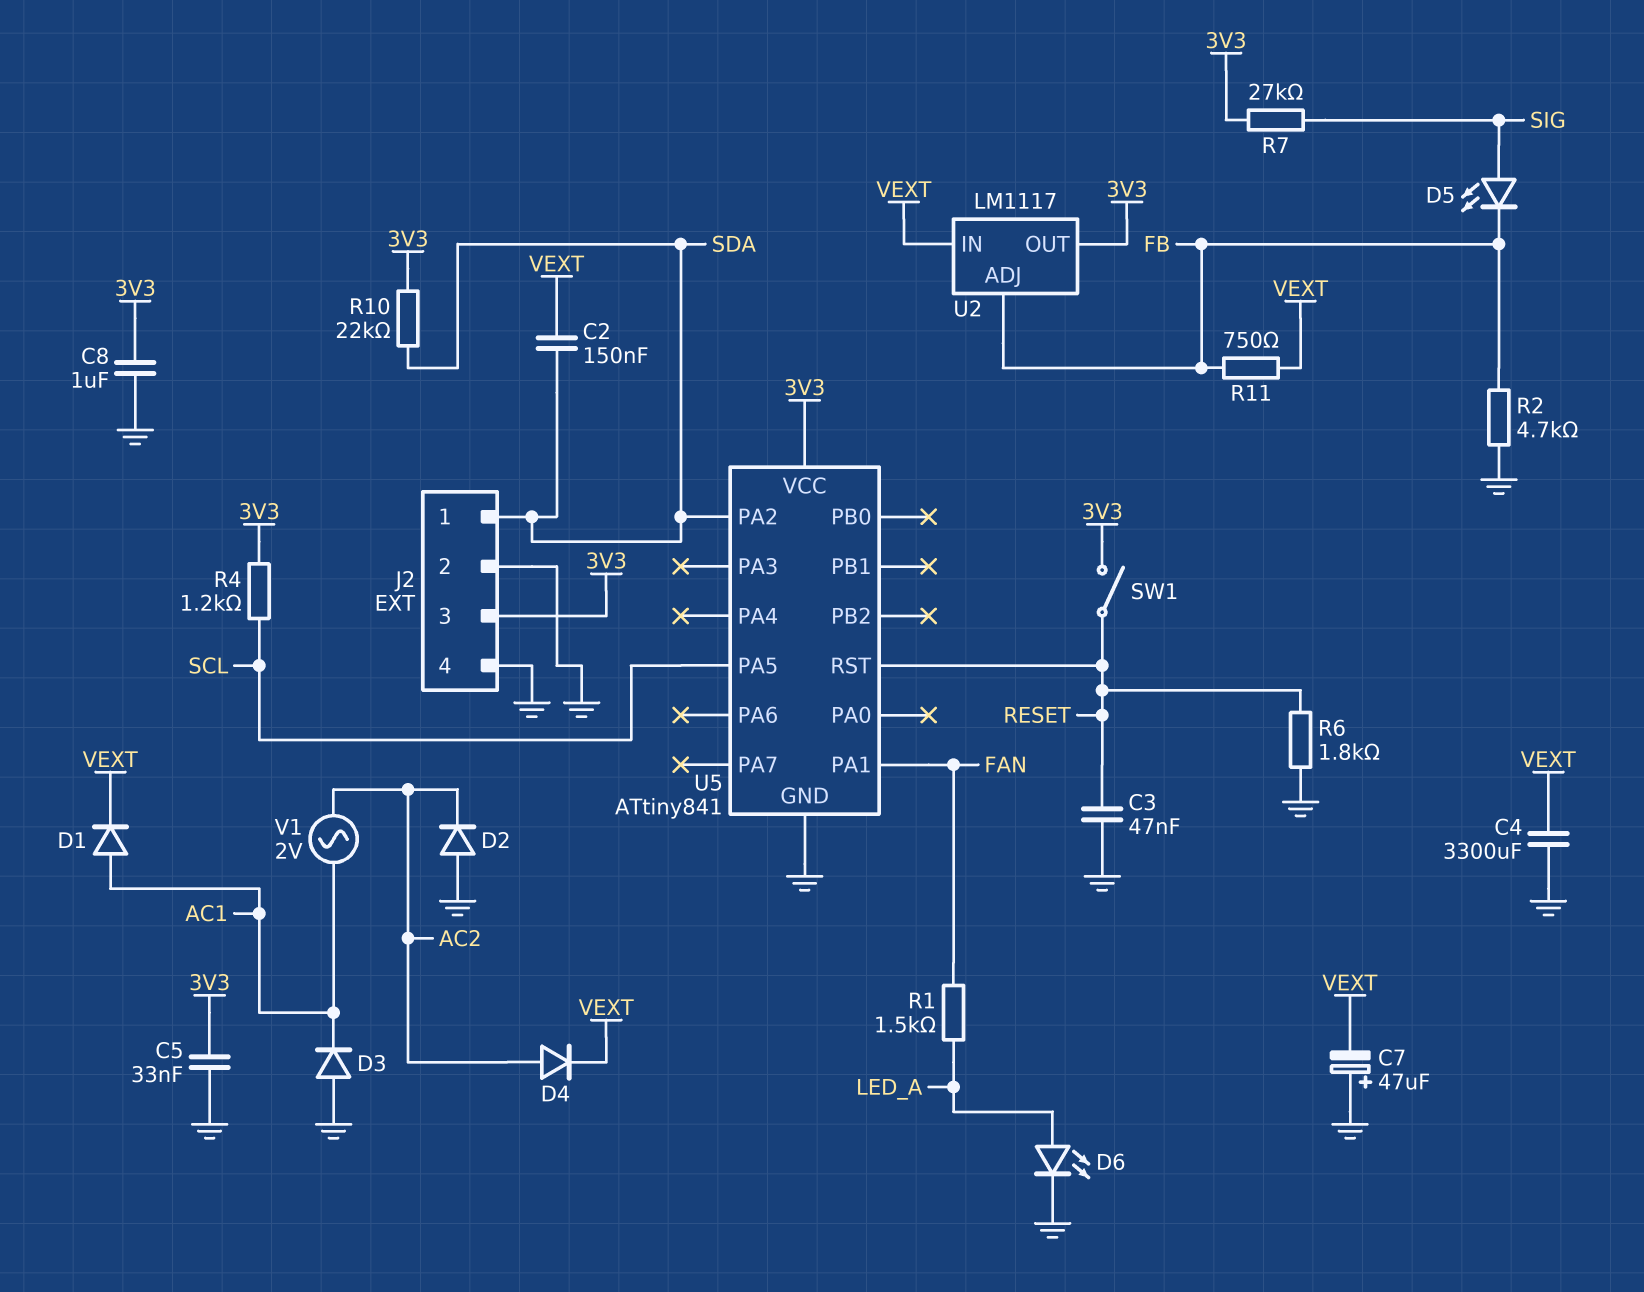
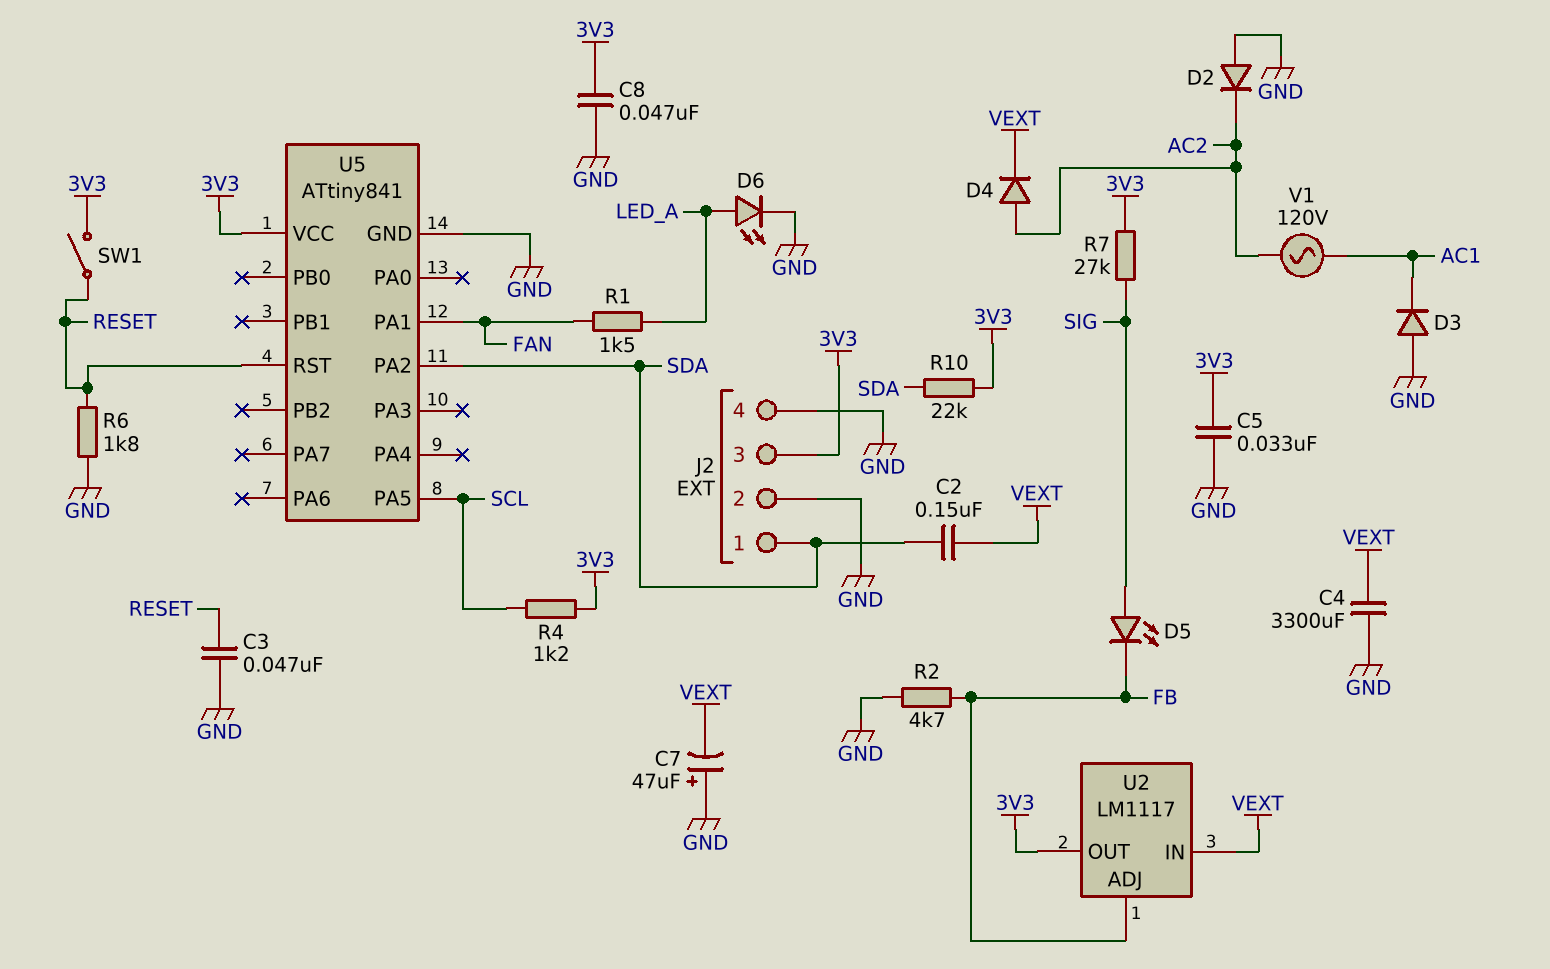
C8: 1uF (3V3, GND) -> 47nF (3V3, GND)
D1: diode (A AC1, K VEXT) -> none
R11: 750 (FB, VEXT) -> none
V1: AC 2V (AC1, AC2) -> AC 120V (AC1, AC2)

